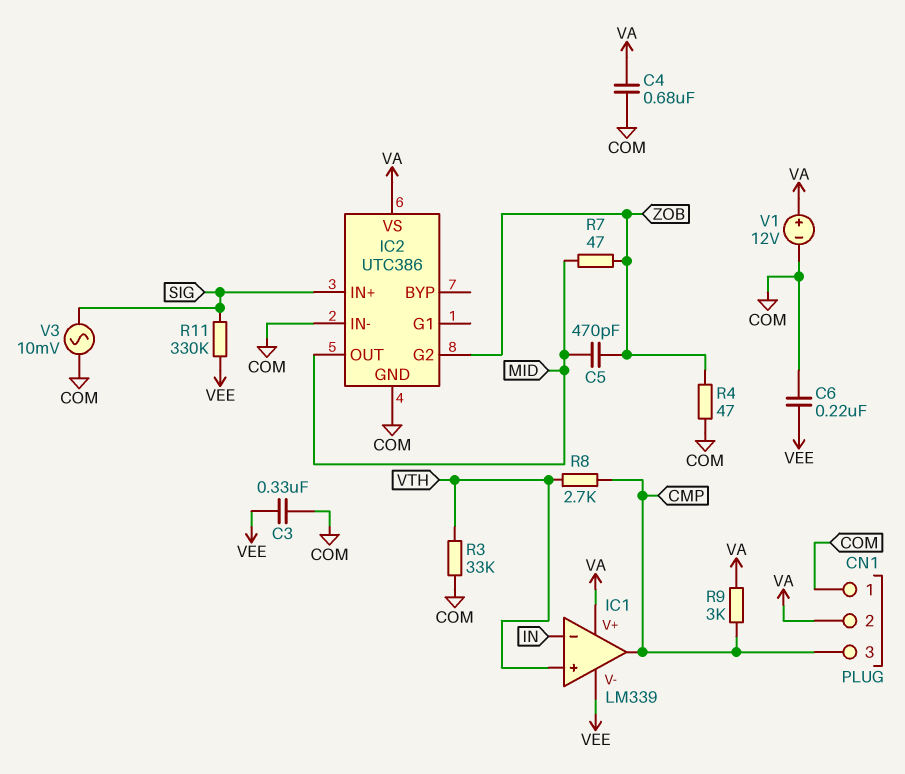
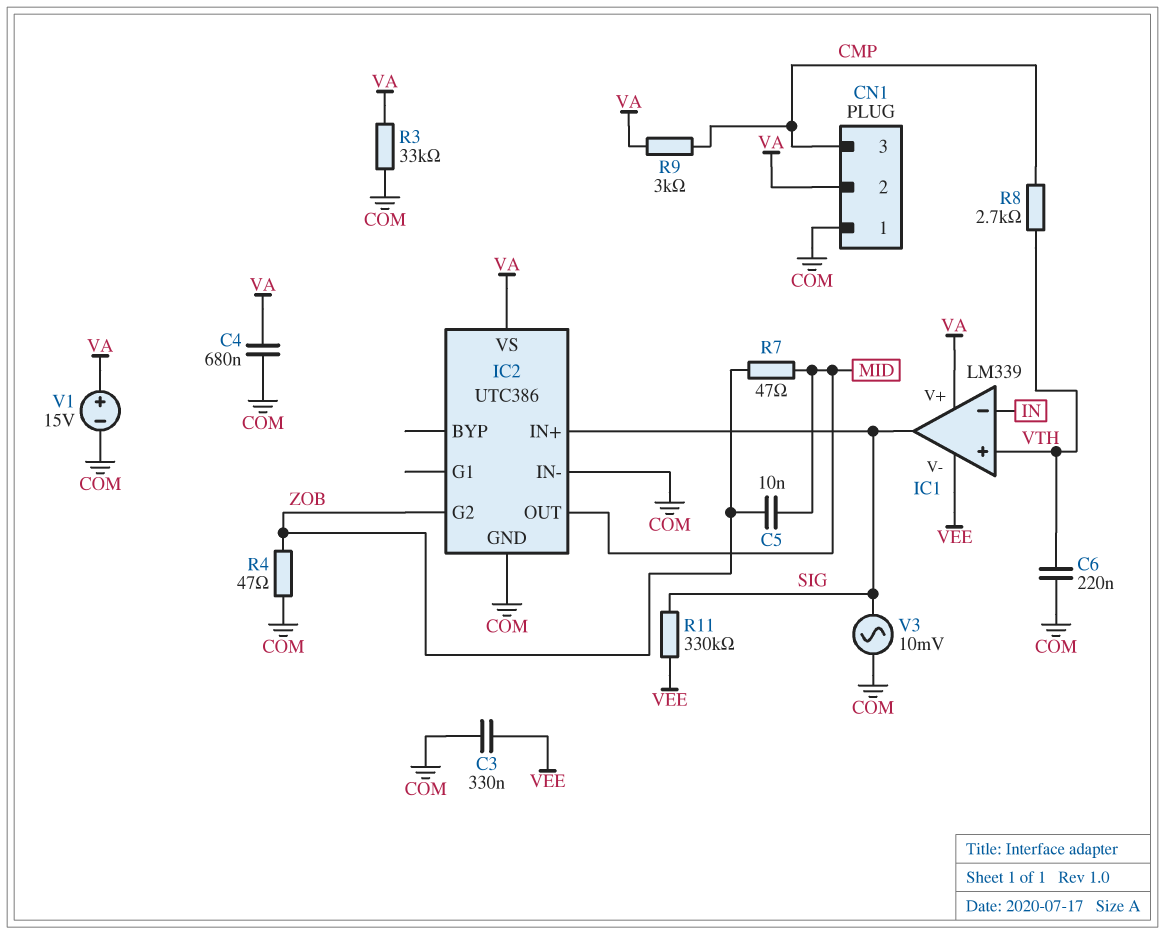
C5: 470pF (MID, ZOB) -> 10nF (MID, ZOB)
C6: 220nF (COM, VEE) -> 220nF (COM, VTH)
IC1 pin out: CMP -> SIG
R3: 33k (COM, VTH) -> 33k (COM, VA)
V1: 12V (plus VA, minus COM) -> 15V (plus VA, minus COM)

